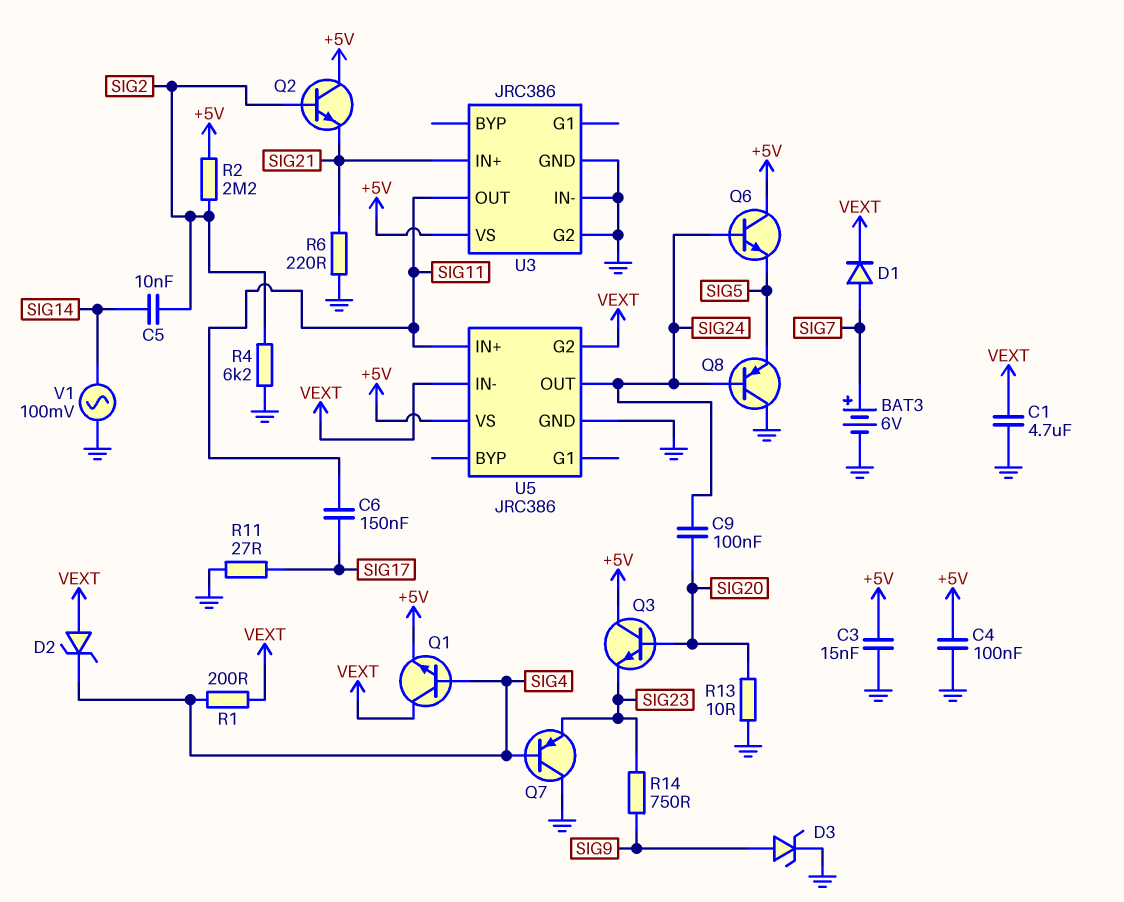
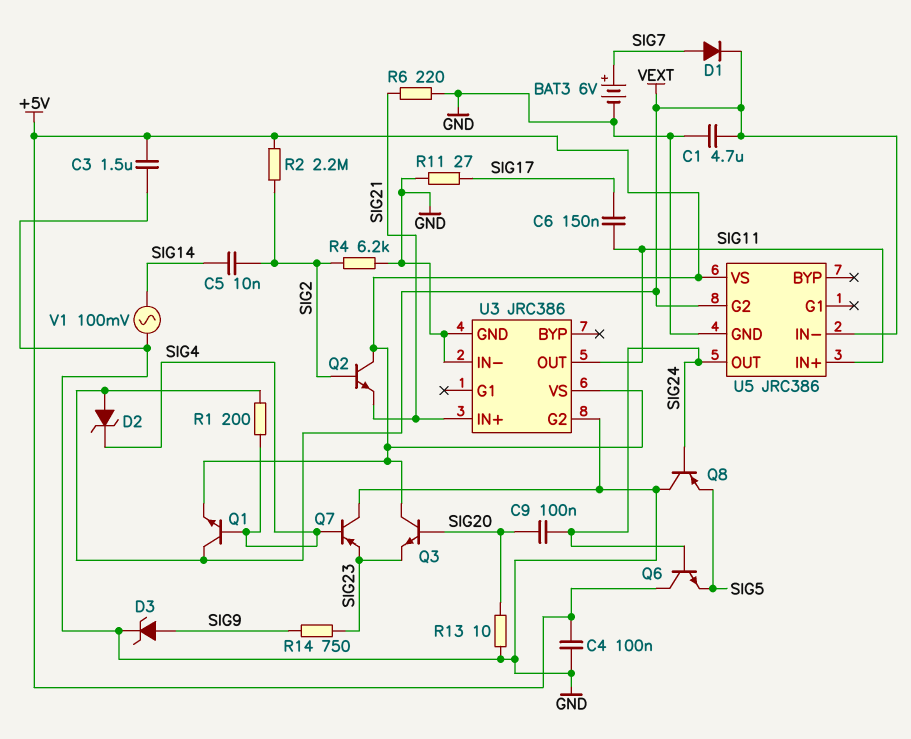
C3: 15nF (+5V, GND) -> 1.5uF (+5V, GND)

